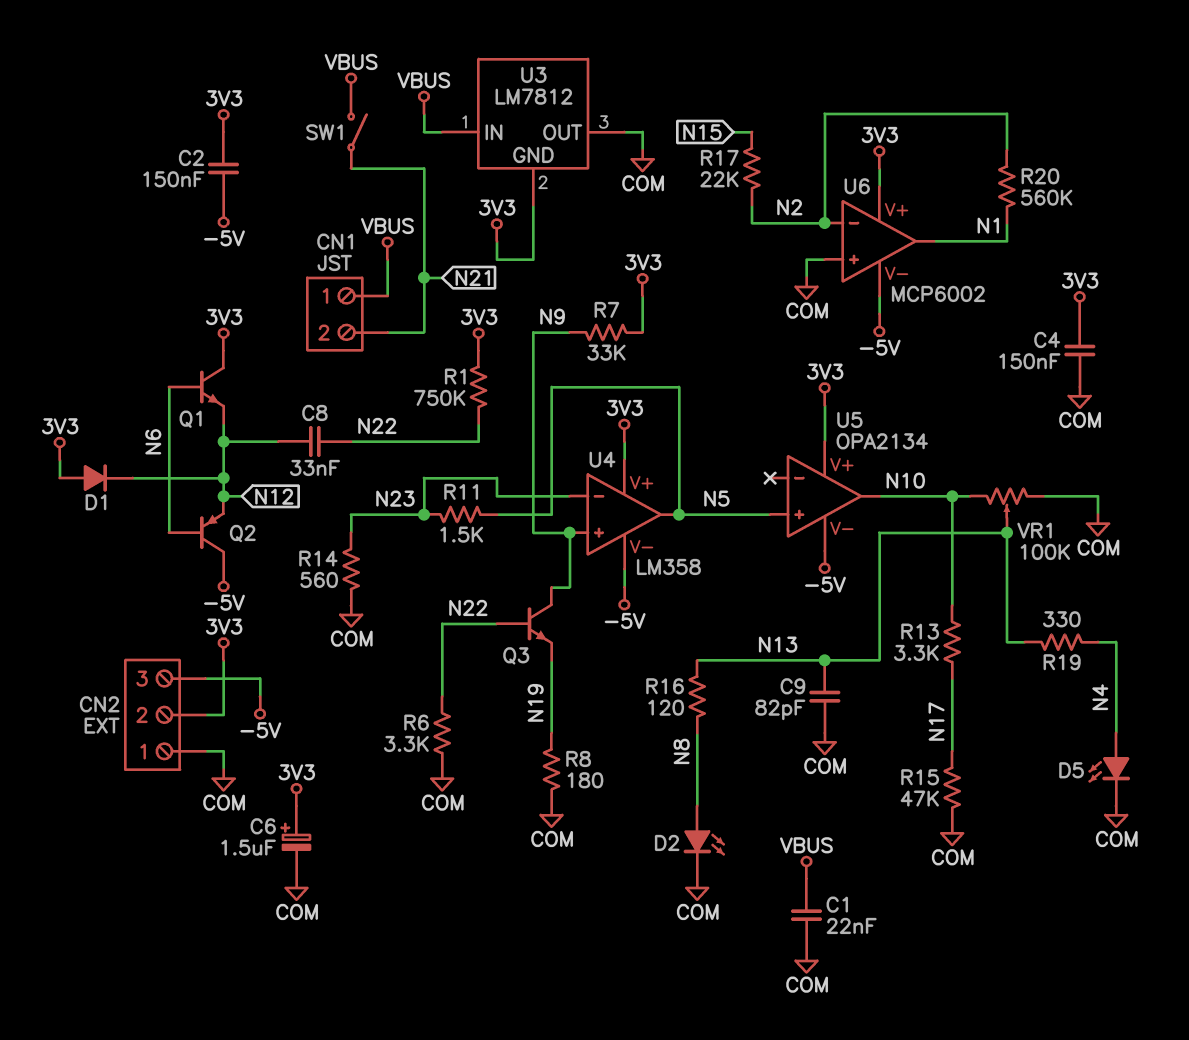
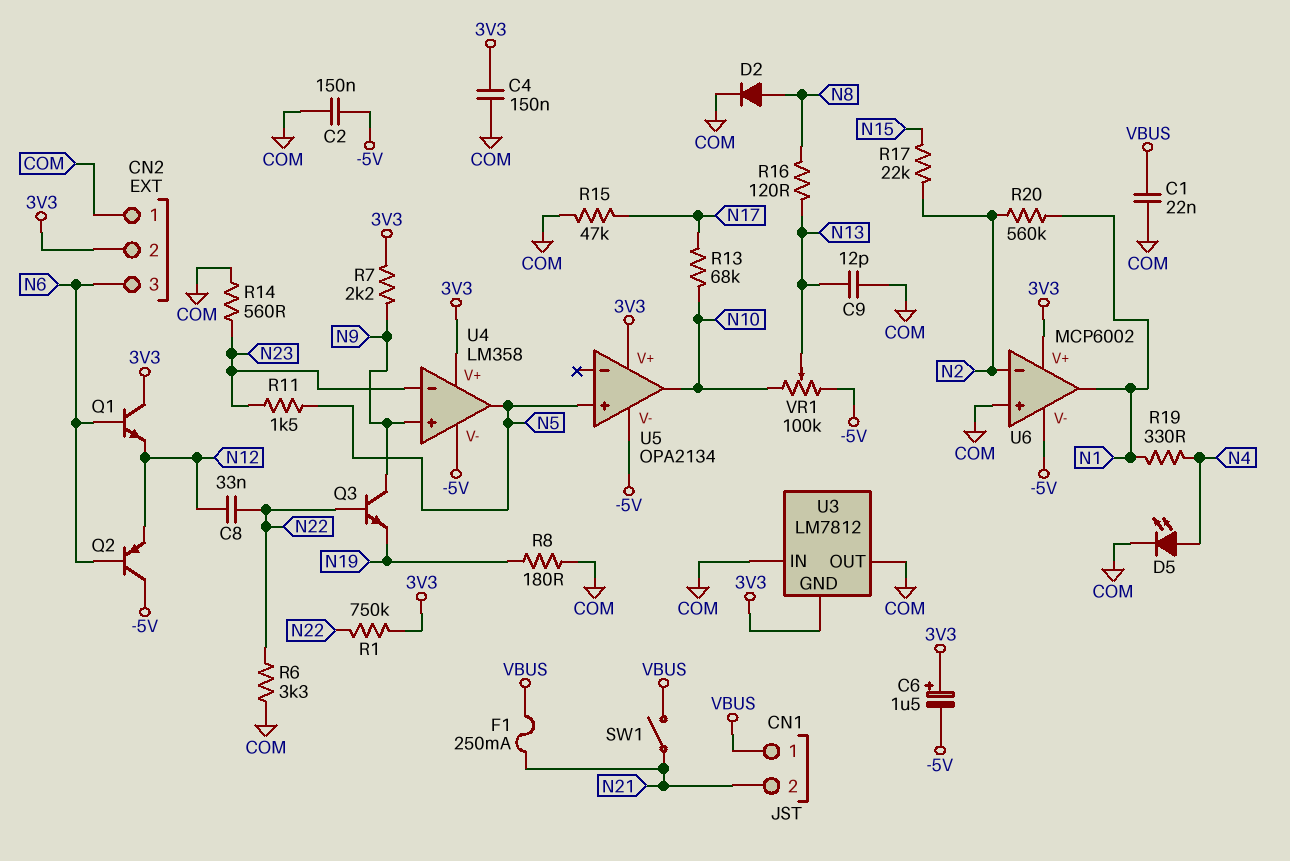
C2: 150nF (-5V, 3V3) -> 150nF (-5V, COM)
C6: 1.5uF (plus 3V3, minus COM) -> 1.5uF (plus 3V3, minus -5V)
C9: 82pF (COM, N13) -> 12pF (COM, N13)
CN2 pin 3: -5V -> N6
D1: diode (A 3V3, K N12) -> none
D2: LED (A N8, K COM) -> diode (A N8, K COM)
F1: none -> 250mA (N21, VBUS)
R7: 33k (3V3, N9) -> 2.2k (3V3, N9)
R13: 3.3k (N10, N17) -> 68k (N10, N17)
R19: 330 (N4, N13) -> 330 (N1, N4)
U3 pin IN: VBUS -> COM
VR1: 100k (COM, N10, wiper N13) -> 100k (-5V, N10, wiper N13)

